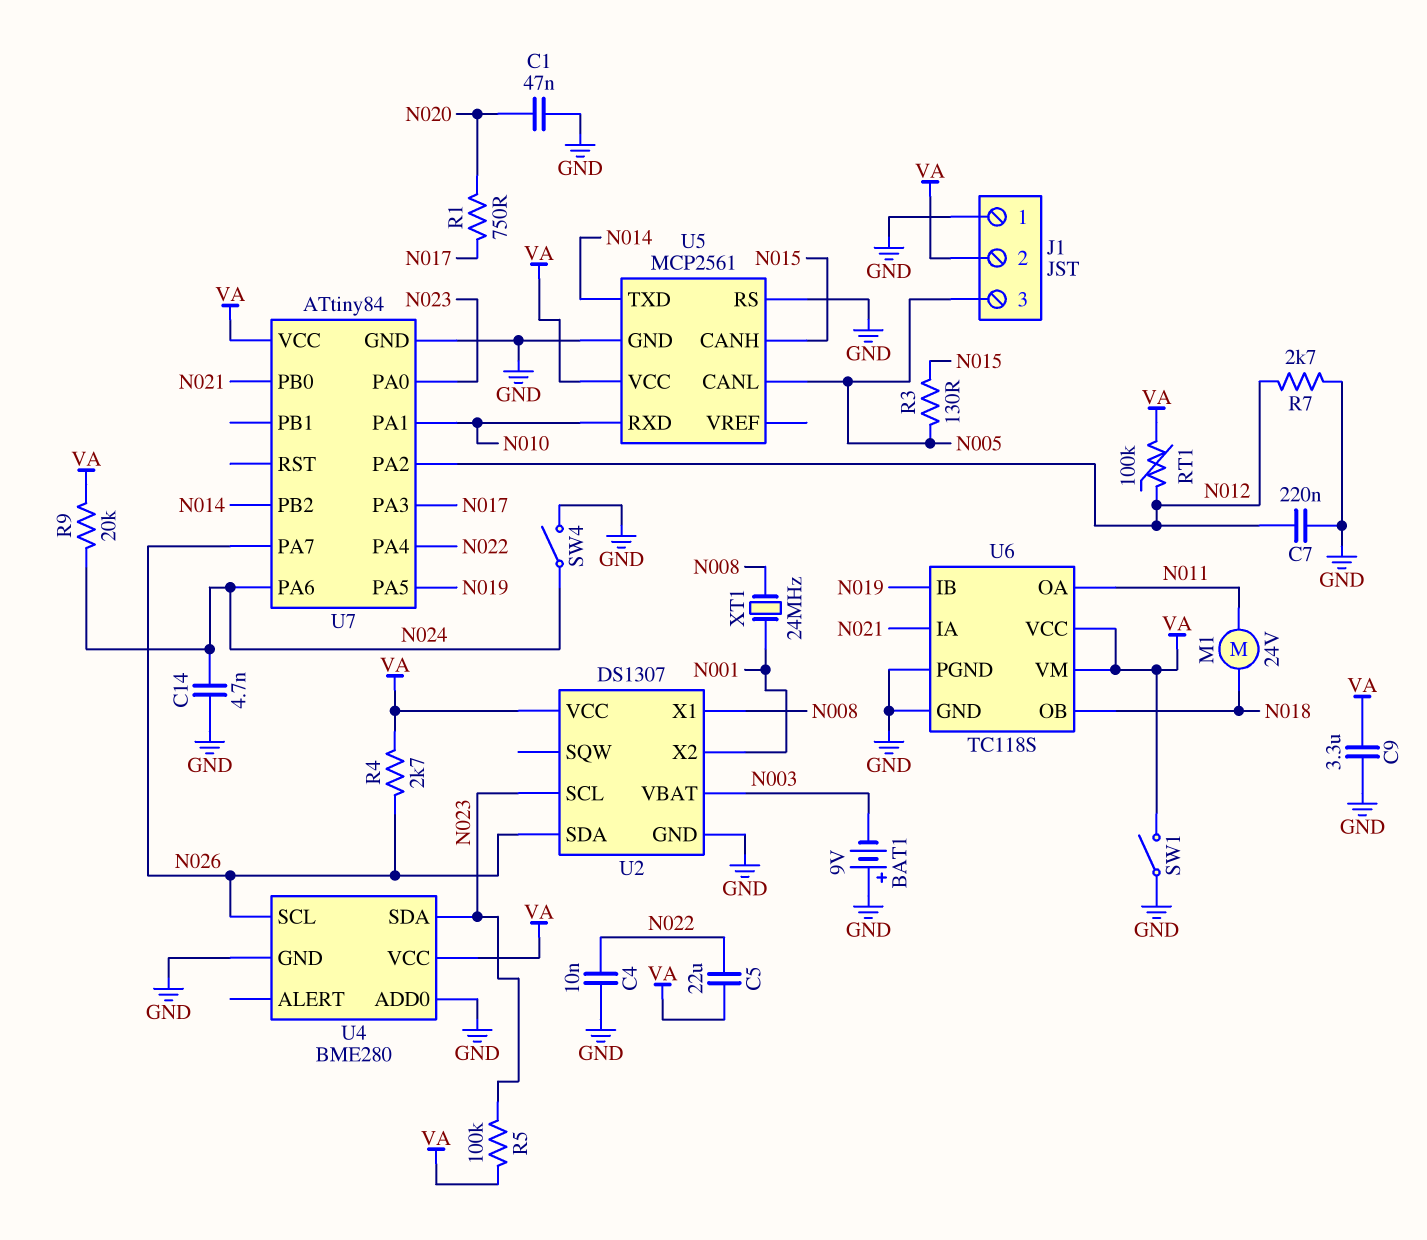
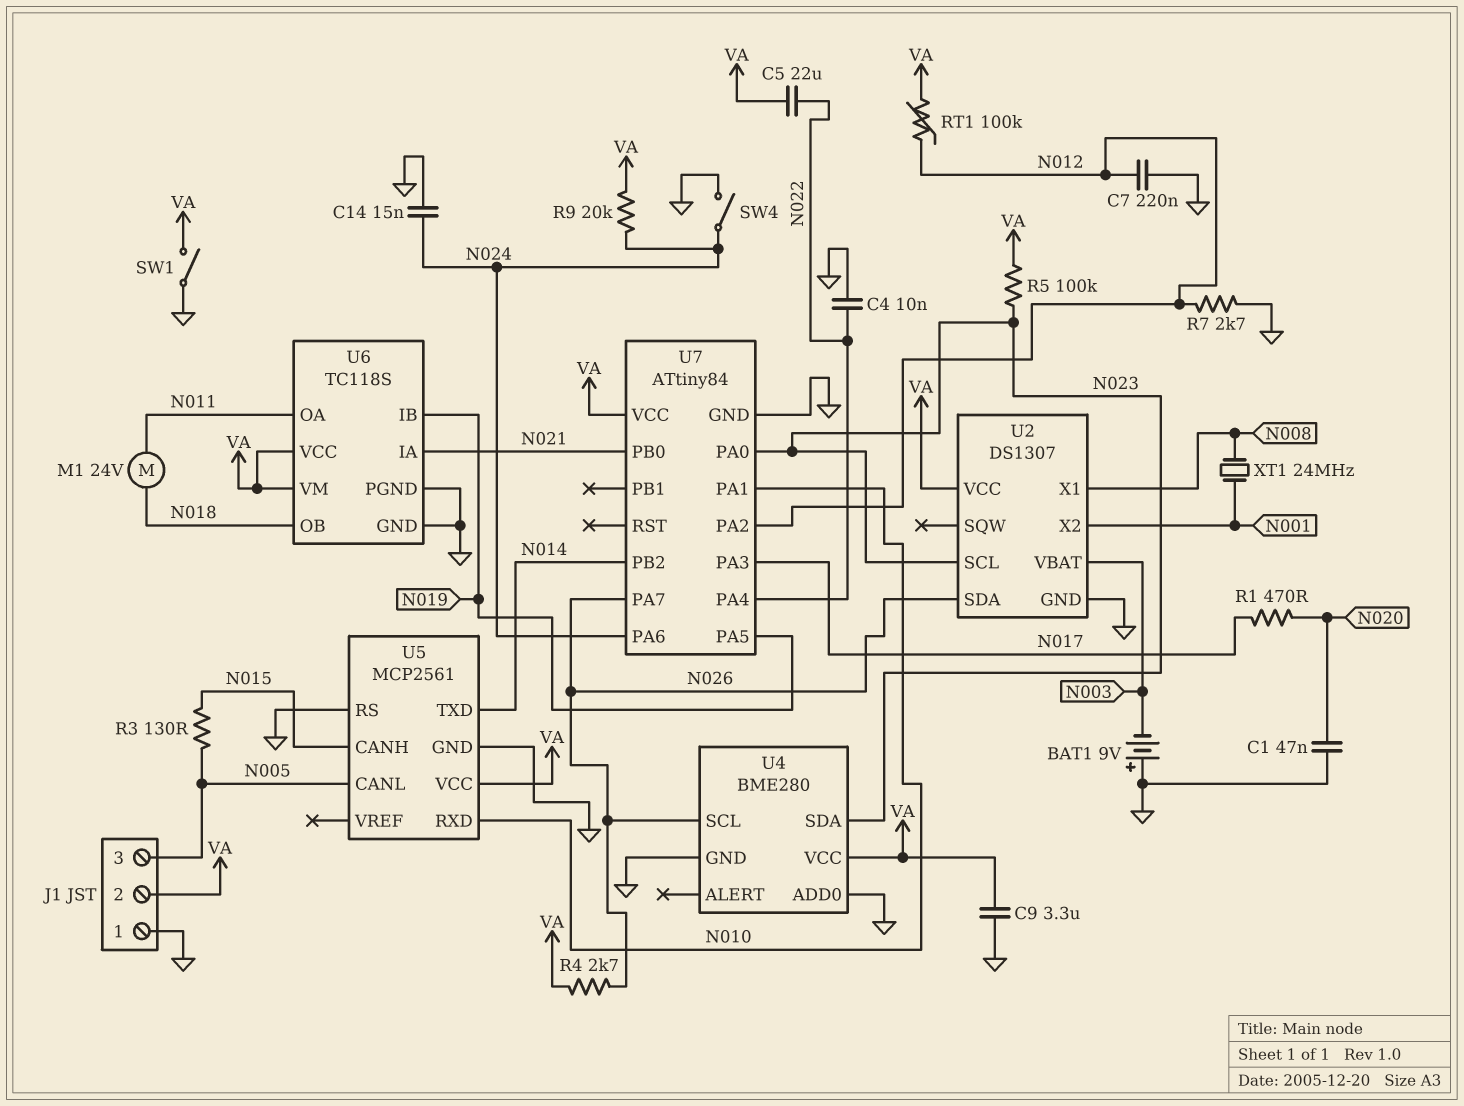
C14: 4.7nF (GND, N024) -> 15nF (GND, N024)
R1: 750 (N017, N020) -> 470 (N017, N020)

